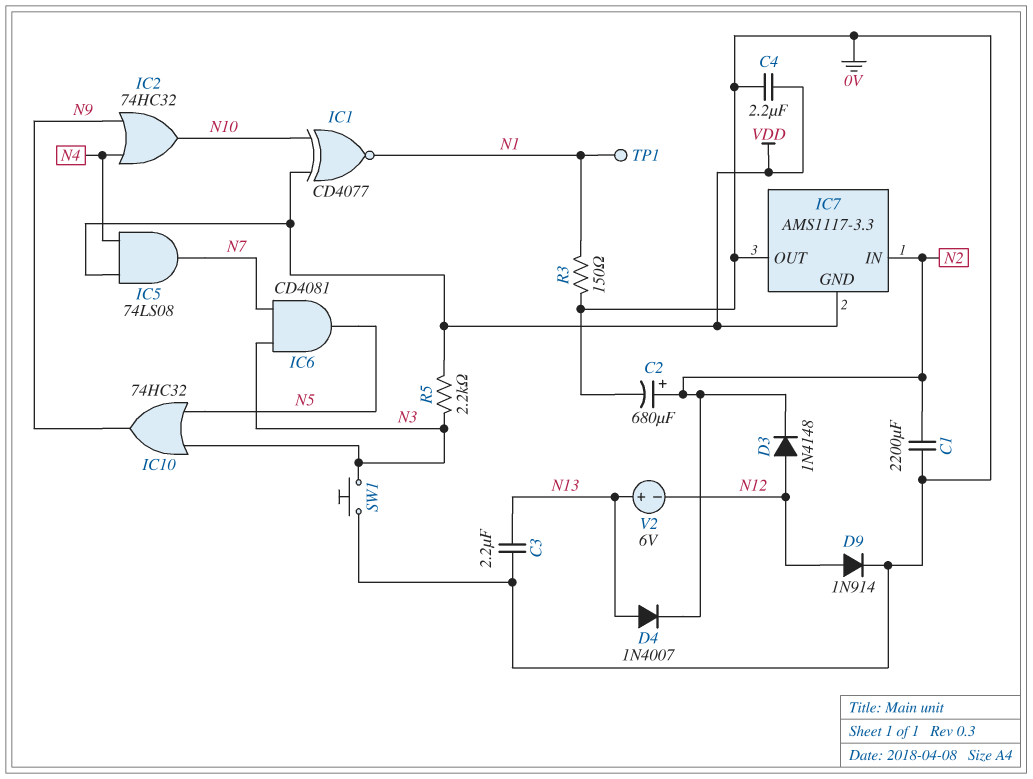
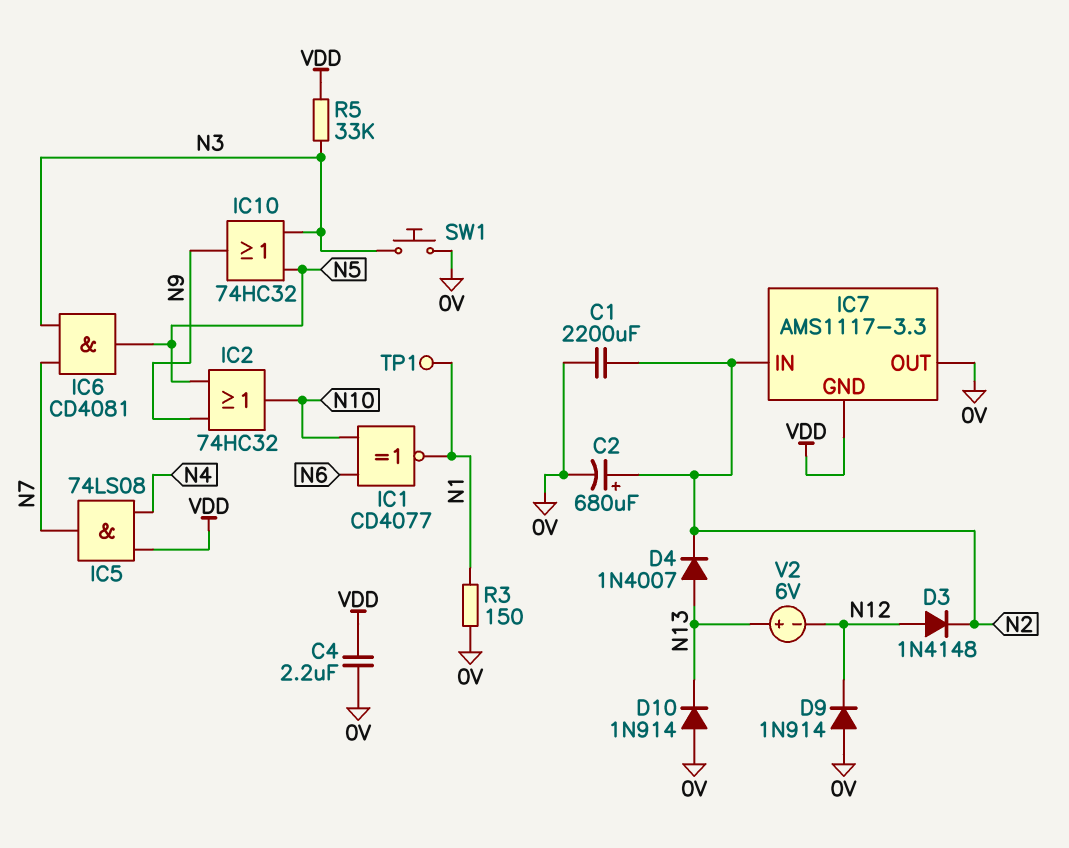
C3: 2.2uF (0V, N13) -> none
D9: diode 1N914 (A N12, K 0V) -> diode 1N914 (A 0V, K N12)
D10: none -> diode 1N914 (A 0V, K N13)
IC1: XNOR CD4077 (in N10, in VDD, out N1) -> XNOR CD4077 (in N6, in N10, out N1)
IC2: OR 74HC32 (in N4, in N9, out N10) -> OR 74HC32 (in N5, in N9, out N10)
R5: 2.2k (N3, VDD) -> 33k (N3, VDD)

